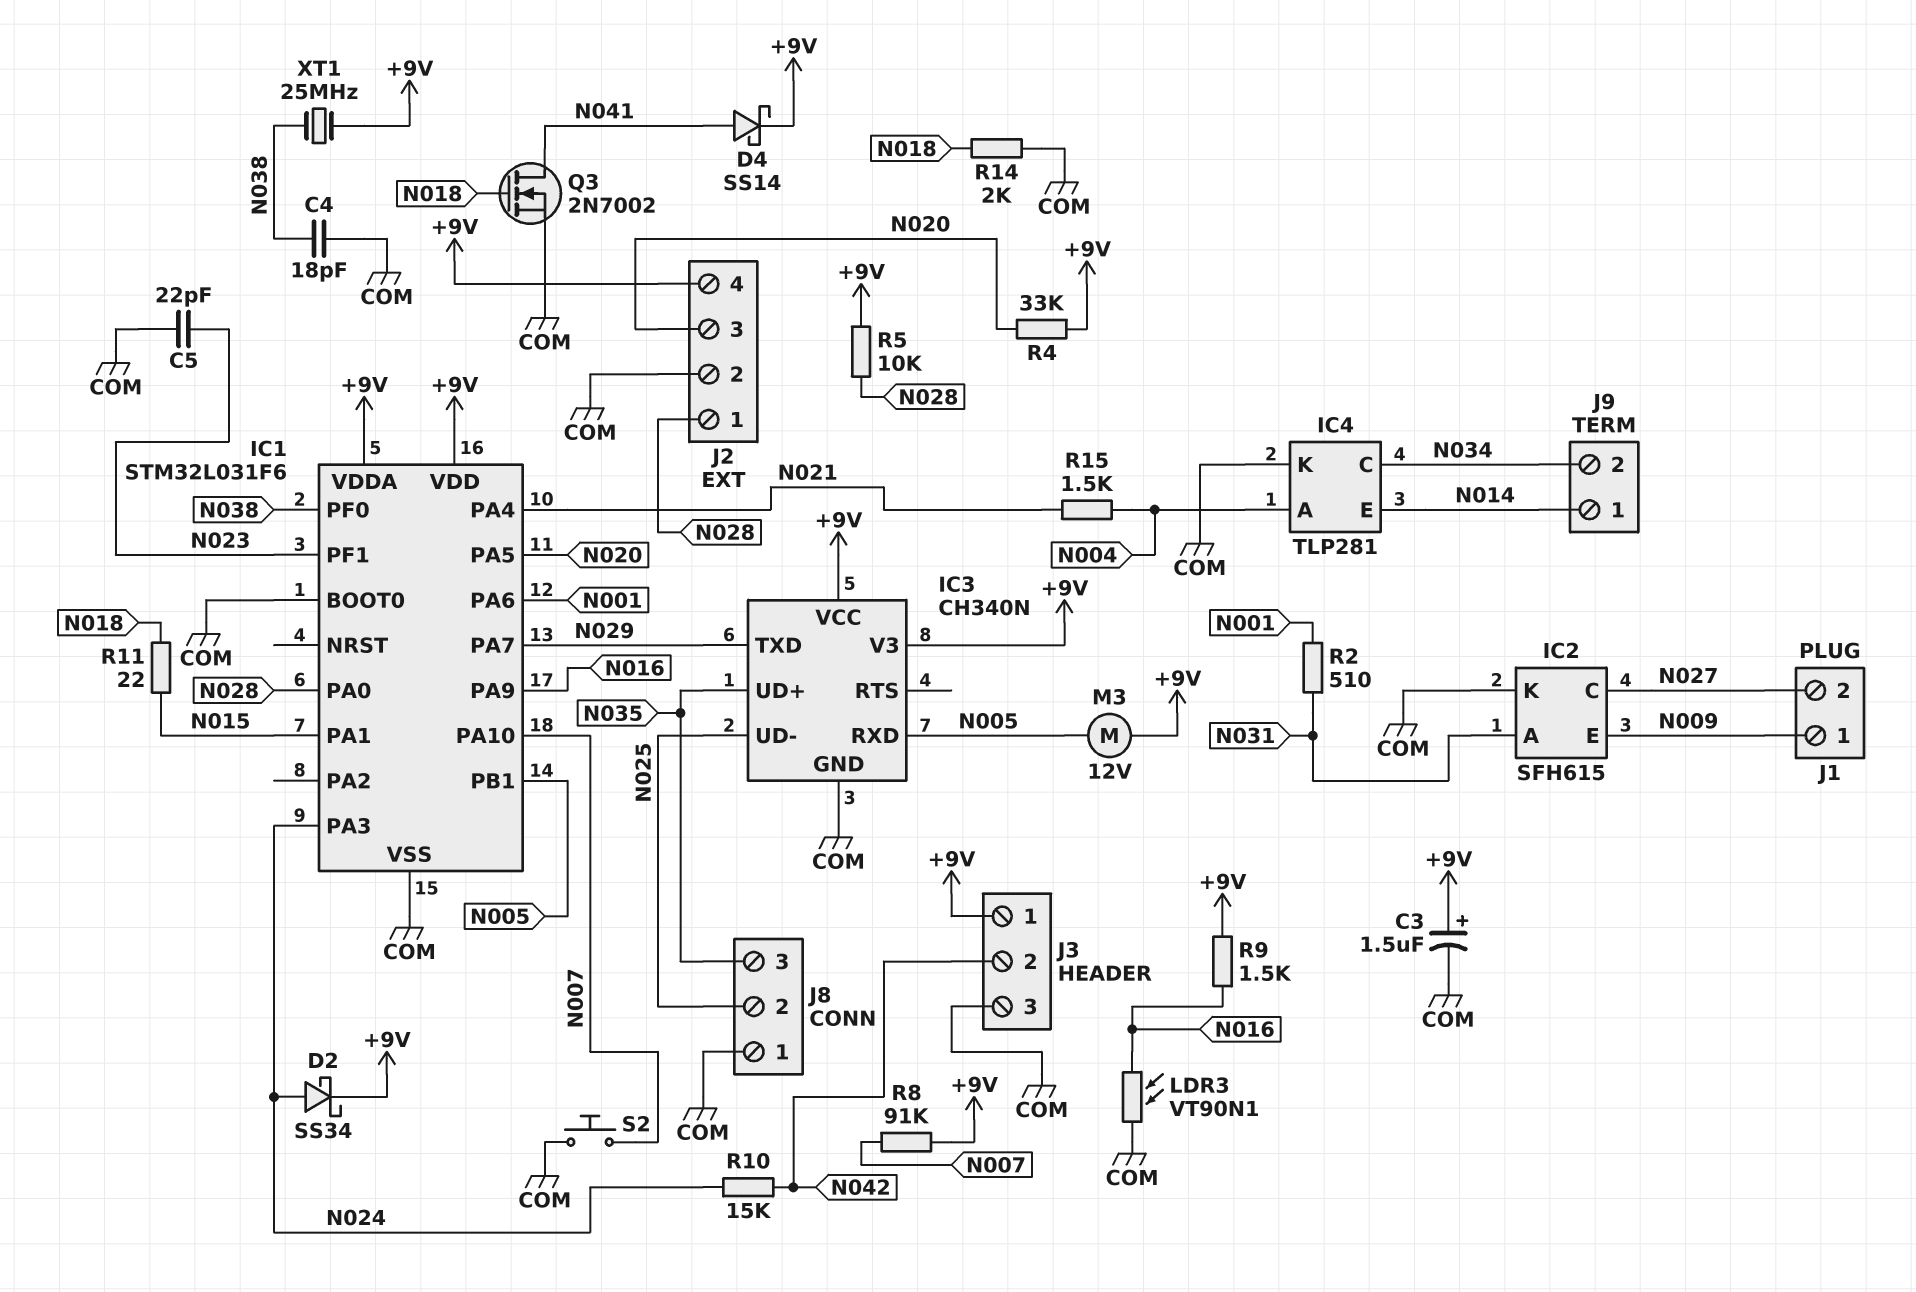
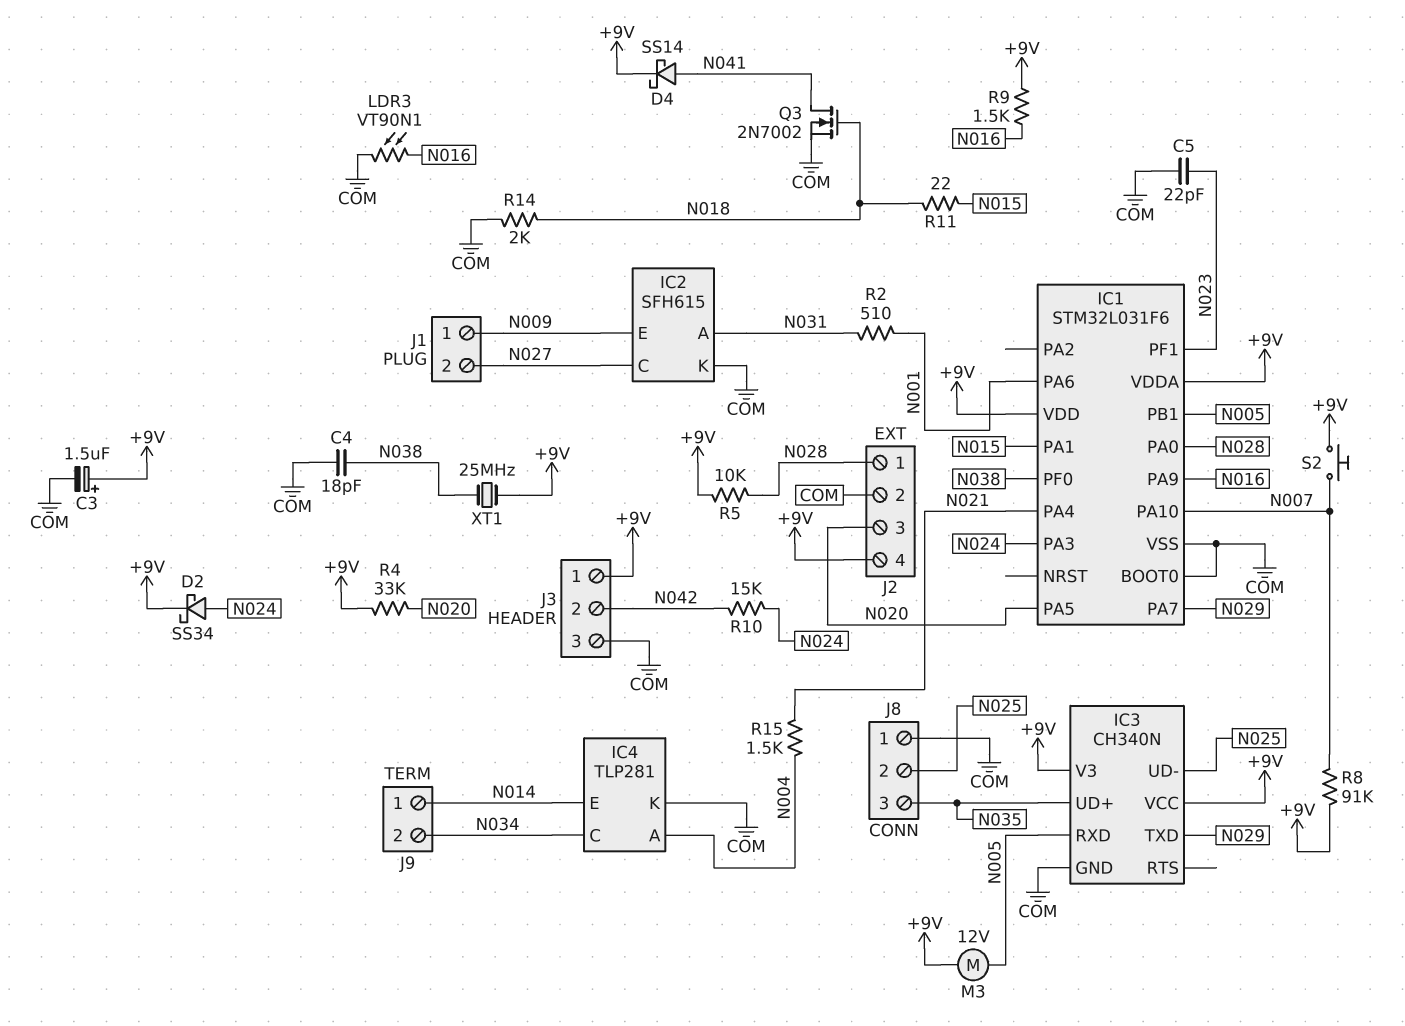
S2: button (COM, N007) -> button (+9V, N007)

